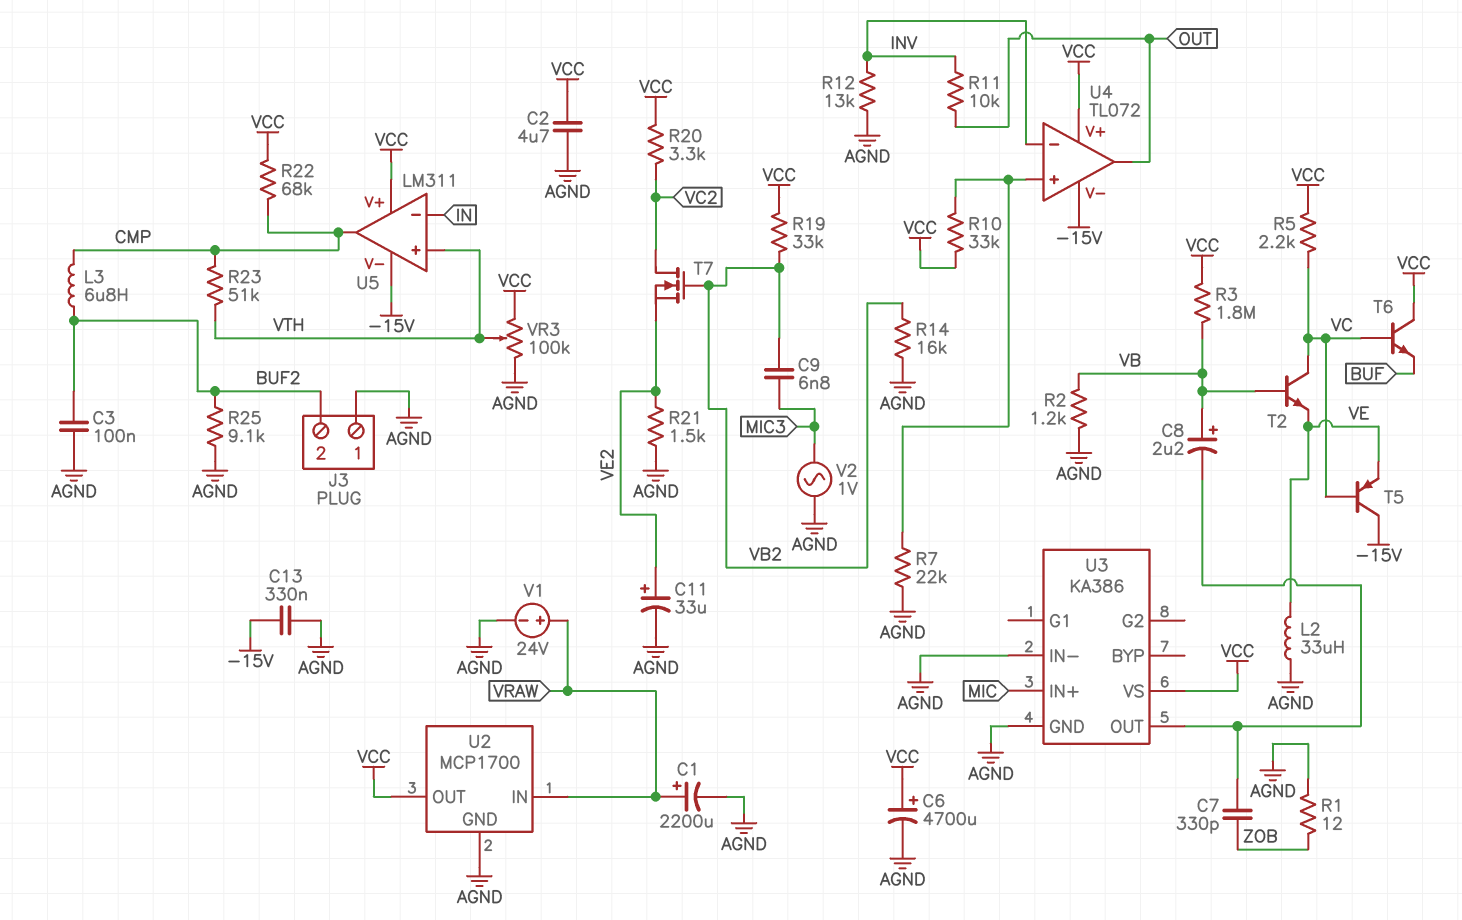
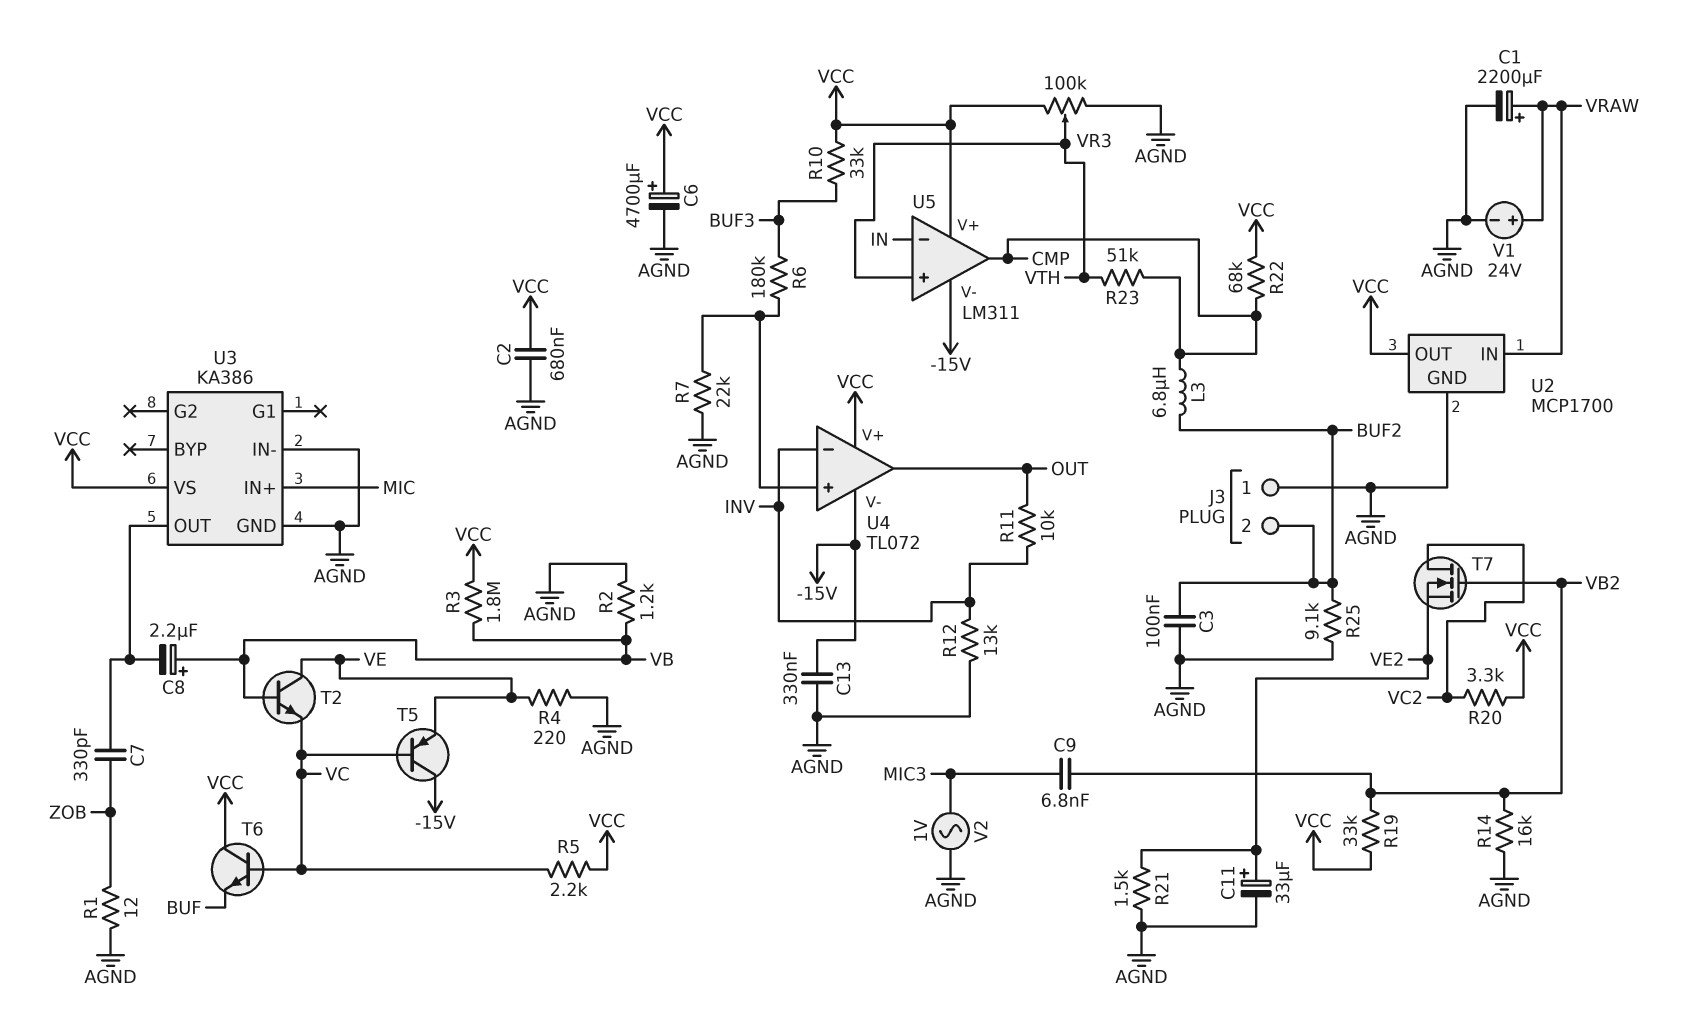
C2: 4.7uF (AGND, VCC) -> 680nF (AGND, VCC)
L2: 33uH (AGND, VE) -> none
R4: none -> 220 (AGND, VE)
R6: none -> 180k (BUF3, U4/in+)
R10: 33k (U4/in+, VCC) -> 33k (BUF3, VCC)
T2: NPN (B VB, C VC, E VE) -> NPN (B VB, C VE, E VC)

